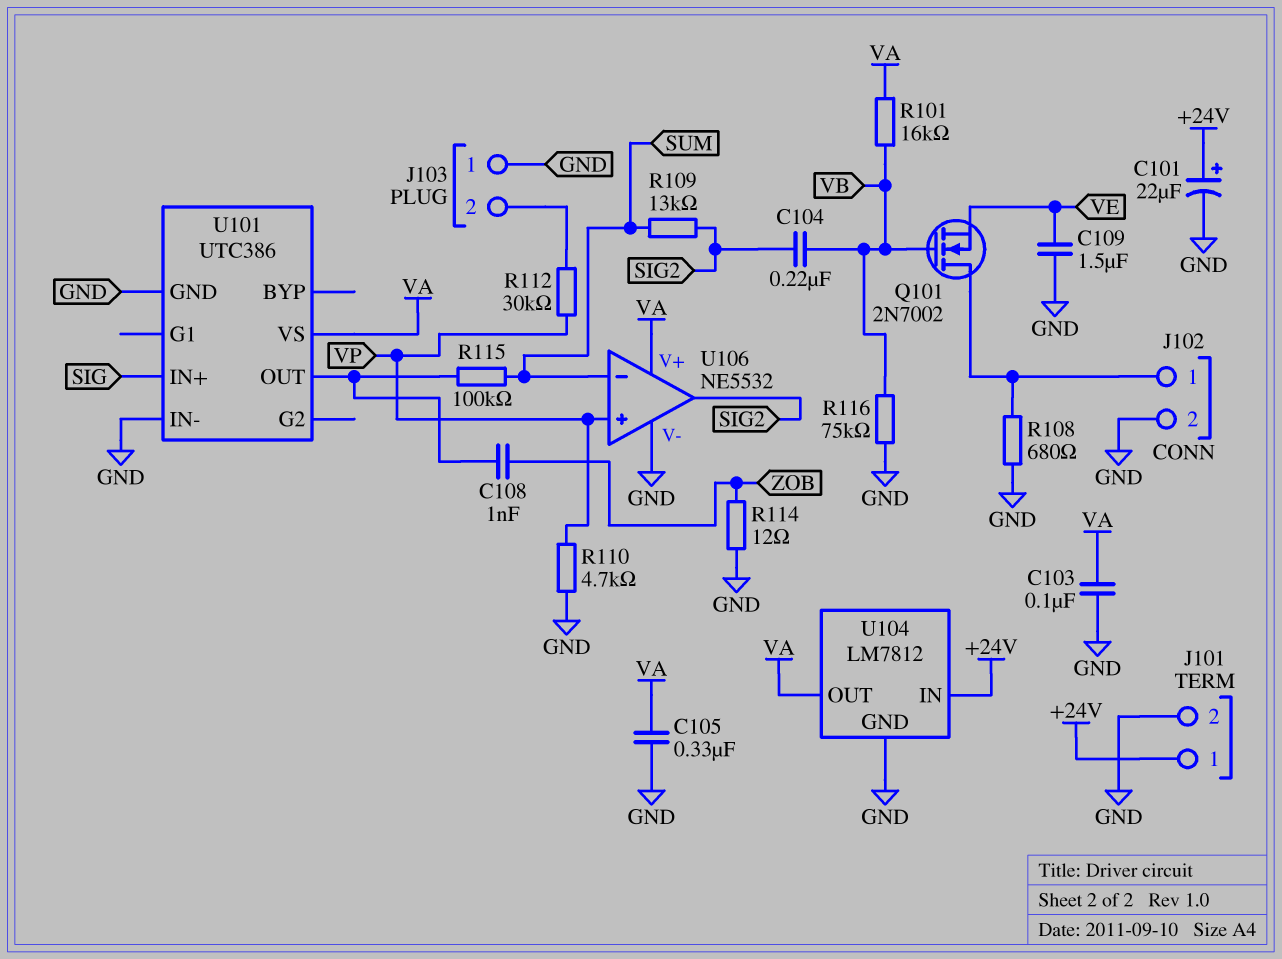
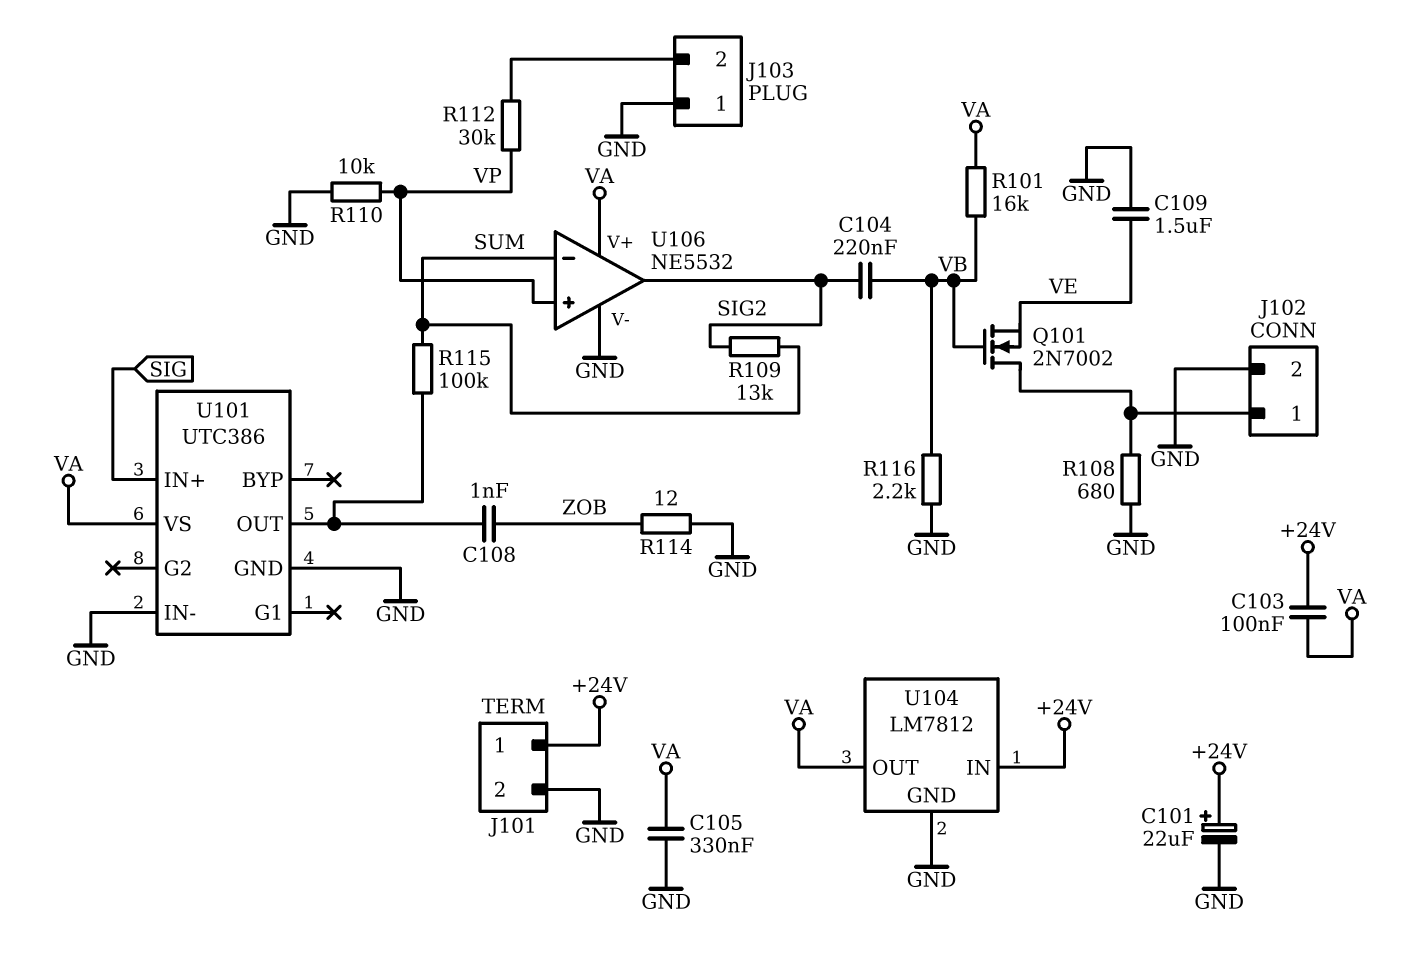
C103: 100nF (GND, VA) -> 100nF (+24V, VA)
R110: 4.7k (GND, VP) -> 10k (GND, VP)
R116: 75k (GND, VB) -> 2.2k (GND, VB)

